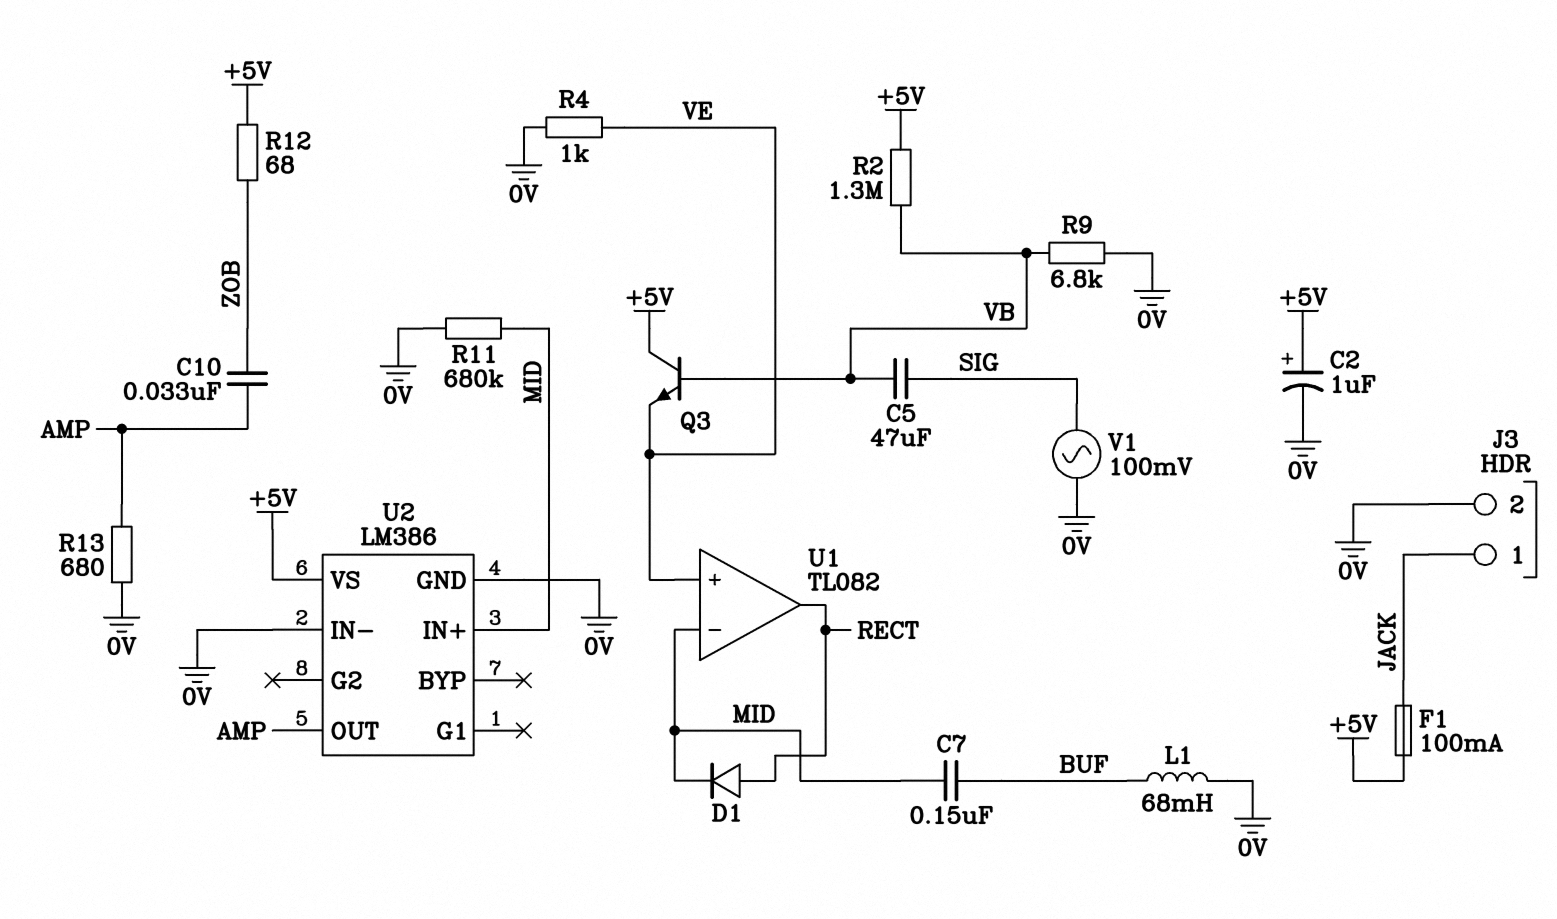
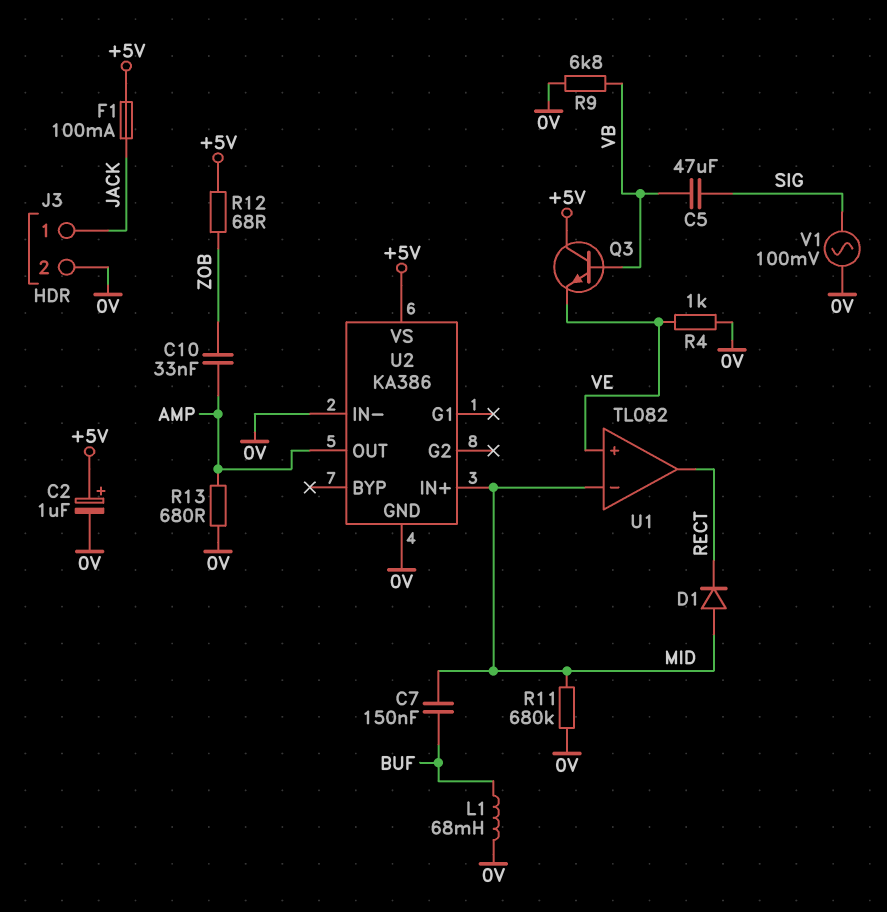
D1: diode (A RECT, K MID) -> diode (A MID, K RECT)
R2: 1.3M (+5V, VB) -> none
U2: LM386 -> KA386

